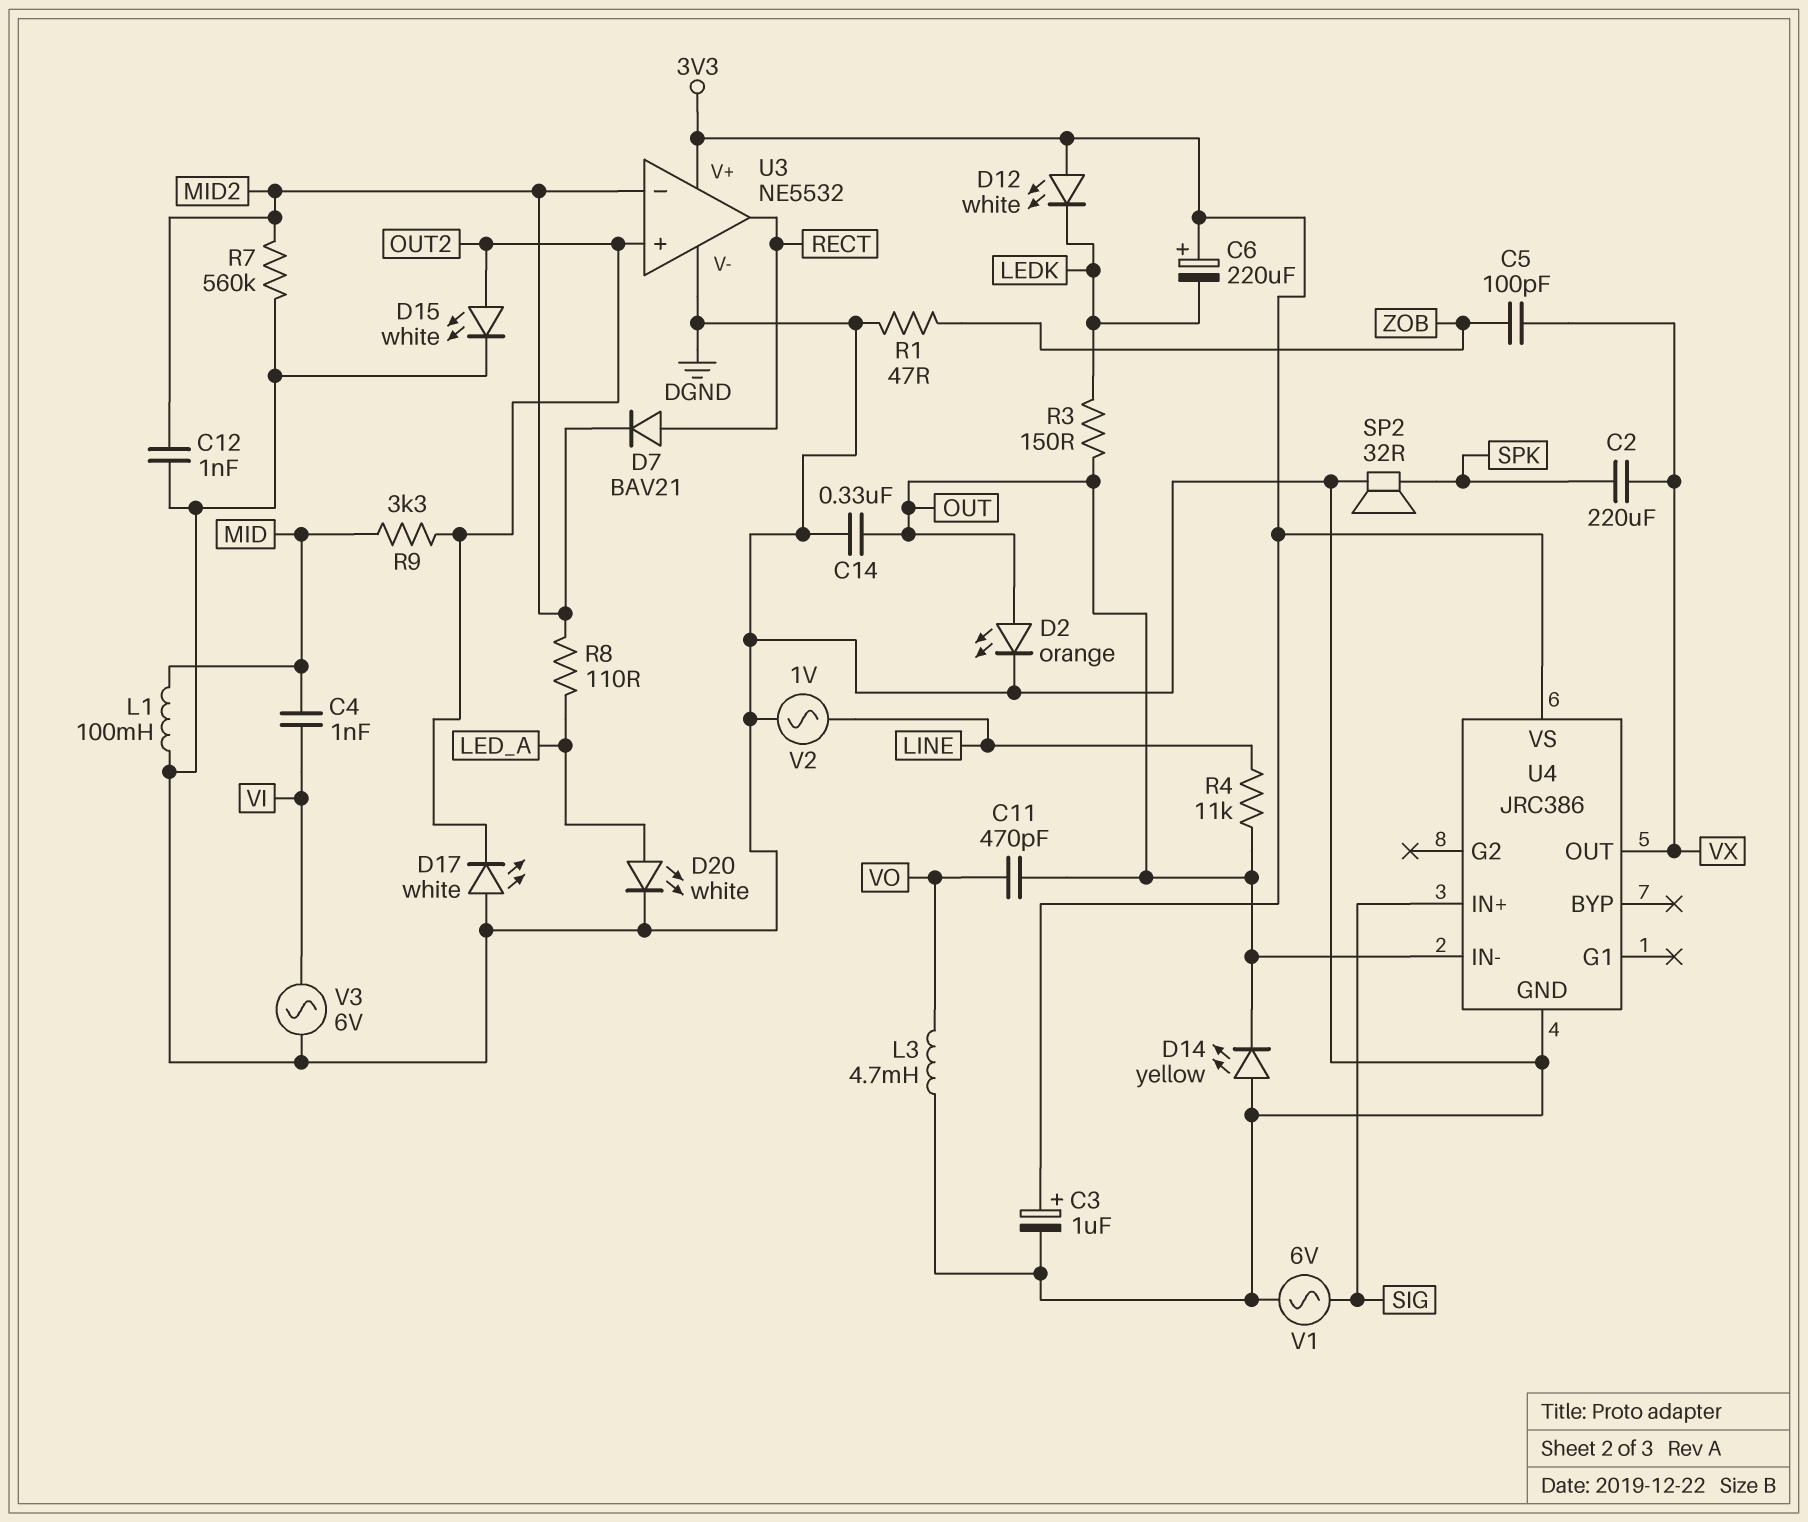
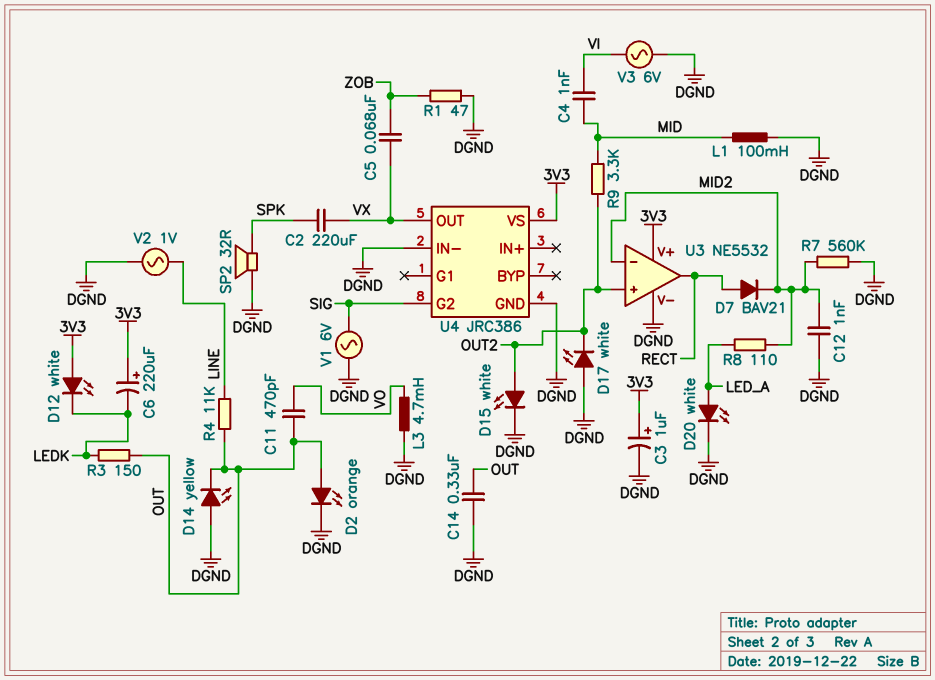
C5: 100pF (VX, ZOB) -> 68nF (VX, ZOB)
U4 pin G2: none -> SIG
U4 pin IN+: SIG -> none
U4 pin IN-: OUT -> DGND

